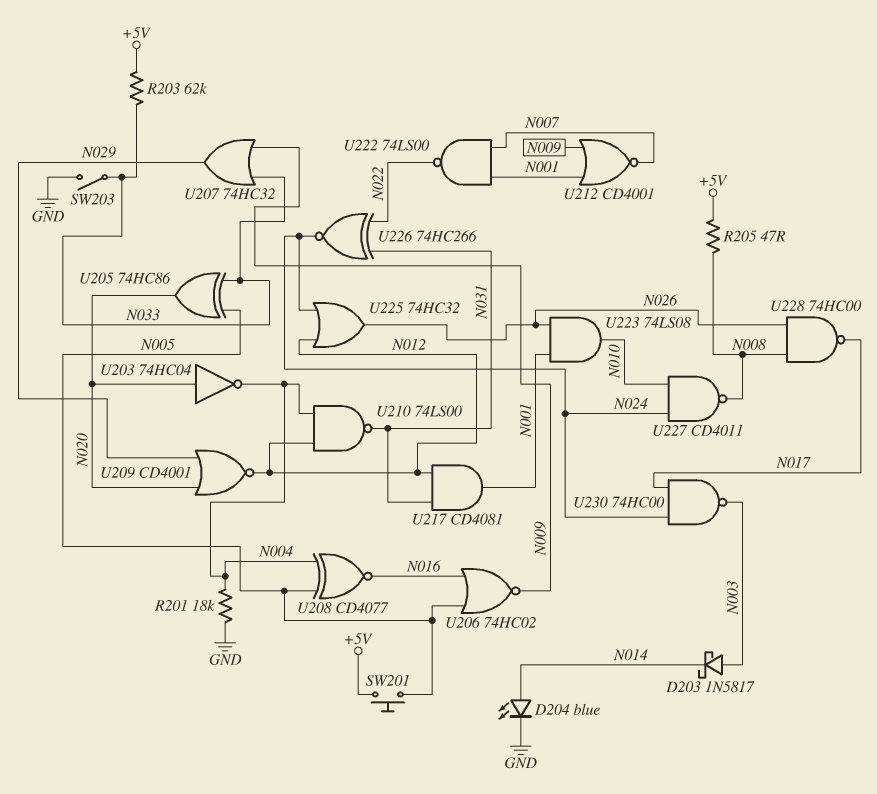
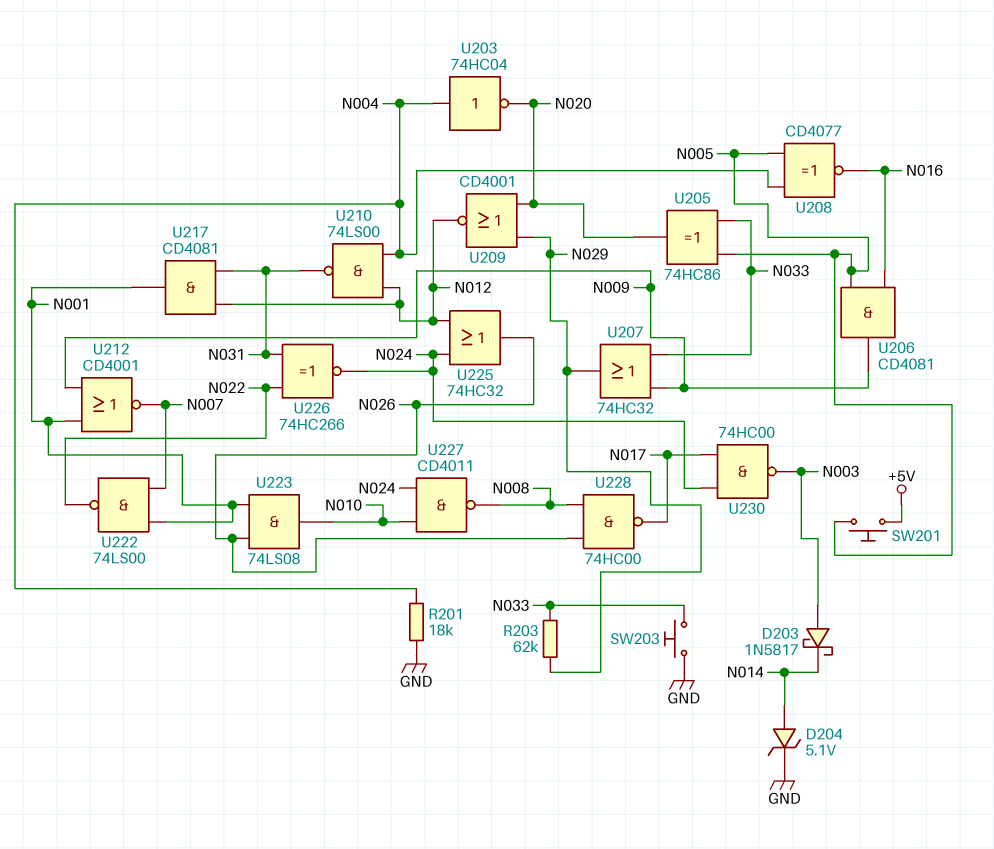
D204: LED blue (A N014, K GND) -> zener 5.1V (A N014, K GND)
R203: 62k (+5V, N033) -> 62k (N029, N033)
R205: 47 (+5V, N008) -> none
SW203: switch (GND, N033) -> button (GND, N033)
U203: NOT 74HC04 (in N020, out N004) -> NOT 74HC04 (in N004, out N020)
U206: NOR 74HC02 (in N005, in N016, out N009) -> AND CD4081 (in N005, in N016, out N009)

